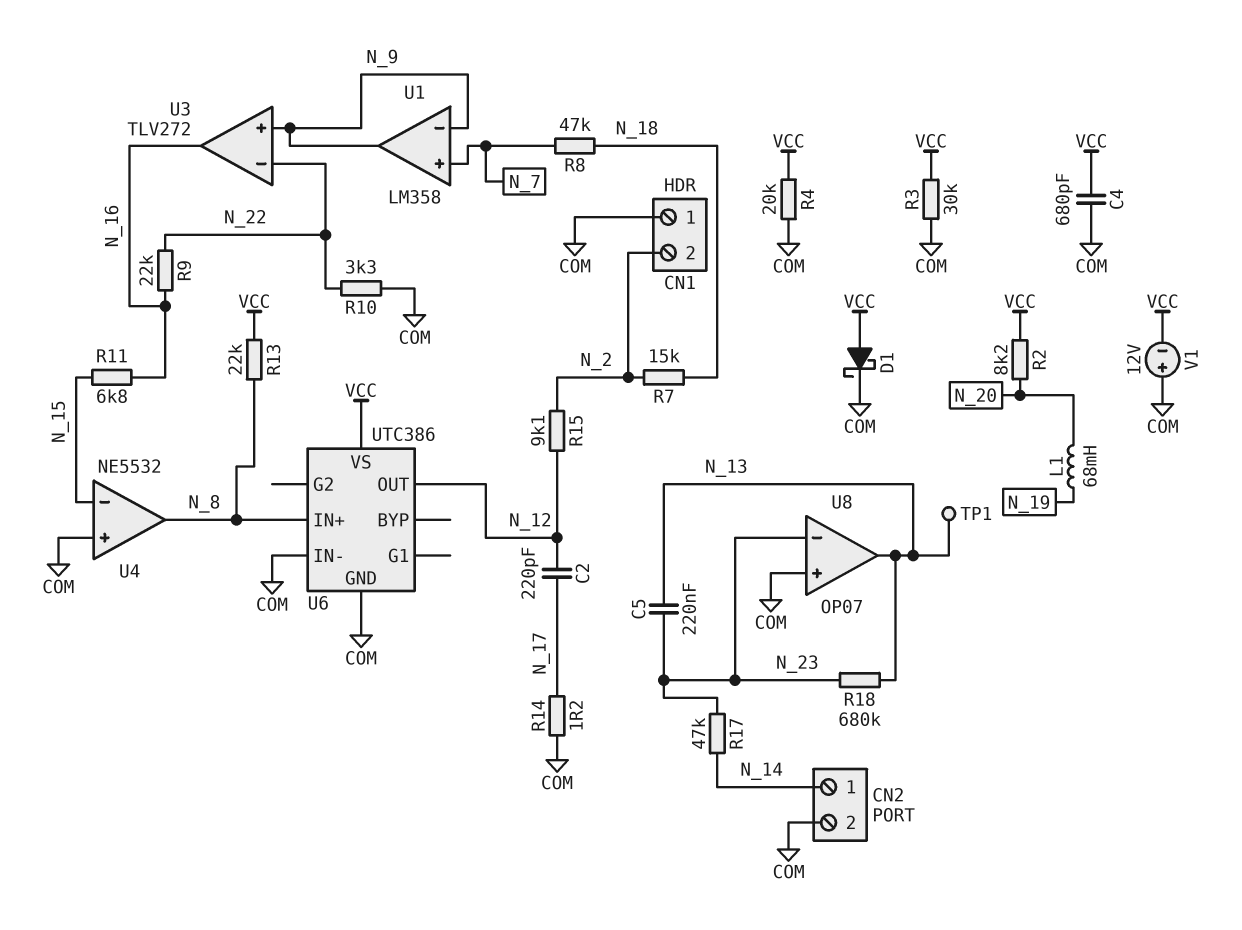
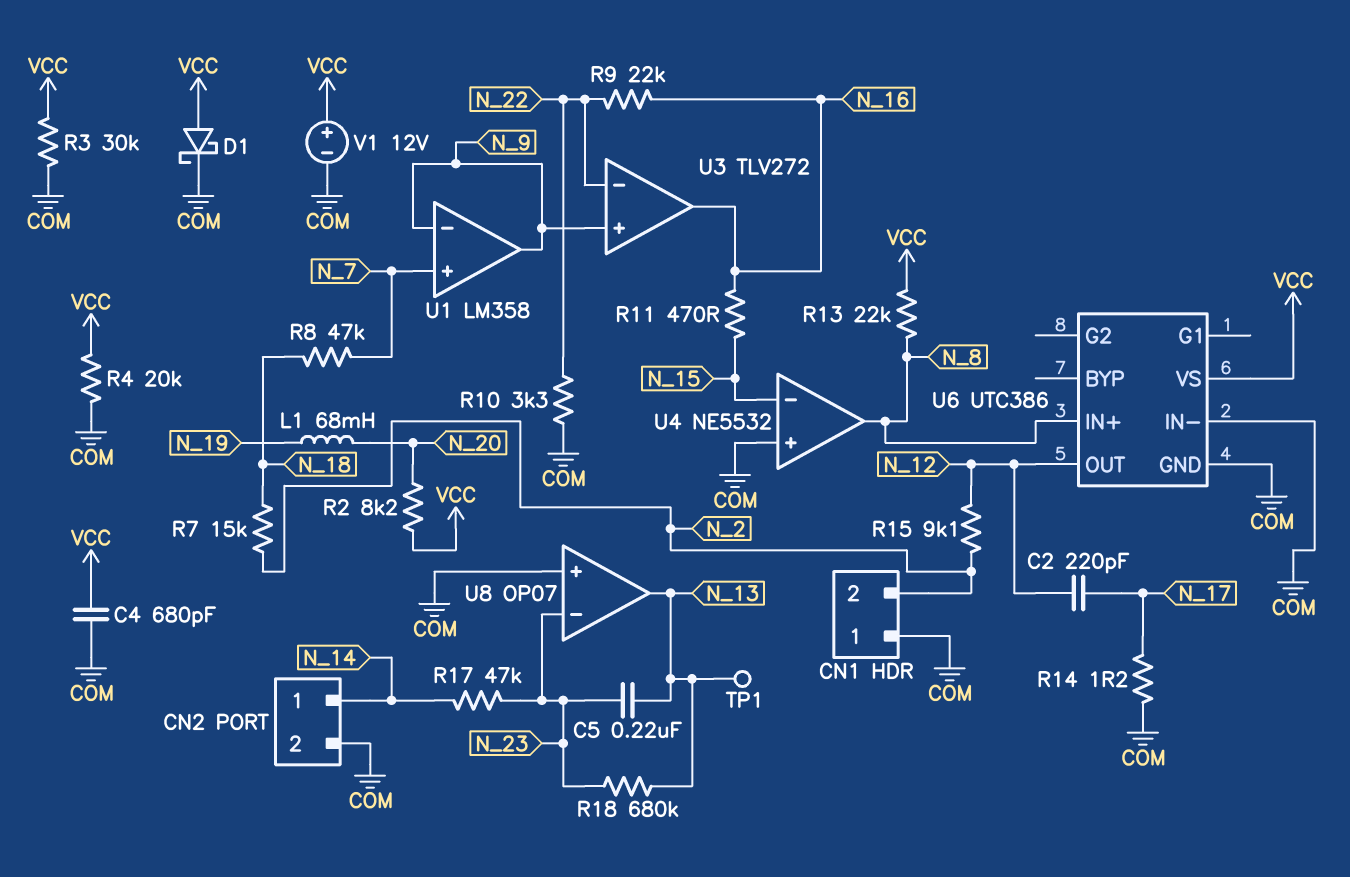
R11: 6.8k (N_15, N_16) -> 470 (N_15, N_16)
V1: 12V (plus COM, minus VCC) -> 12V (plus VCC, minus COM)

